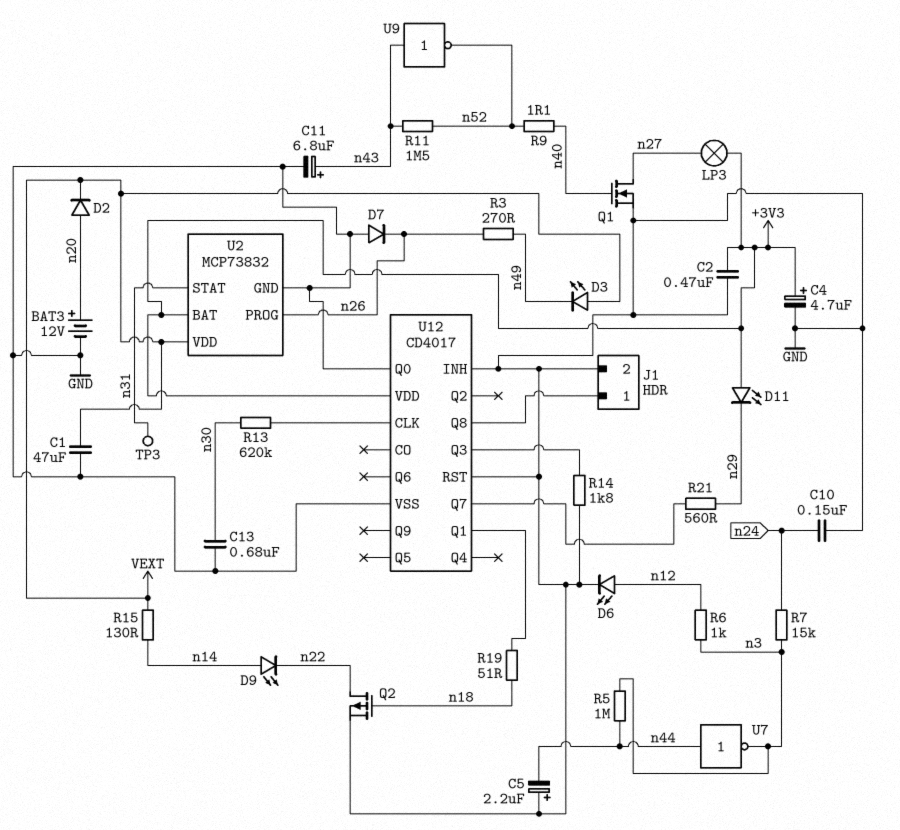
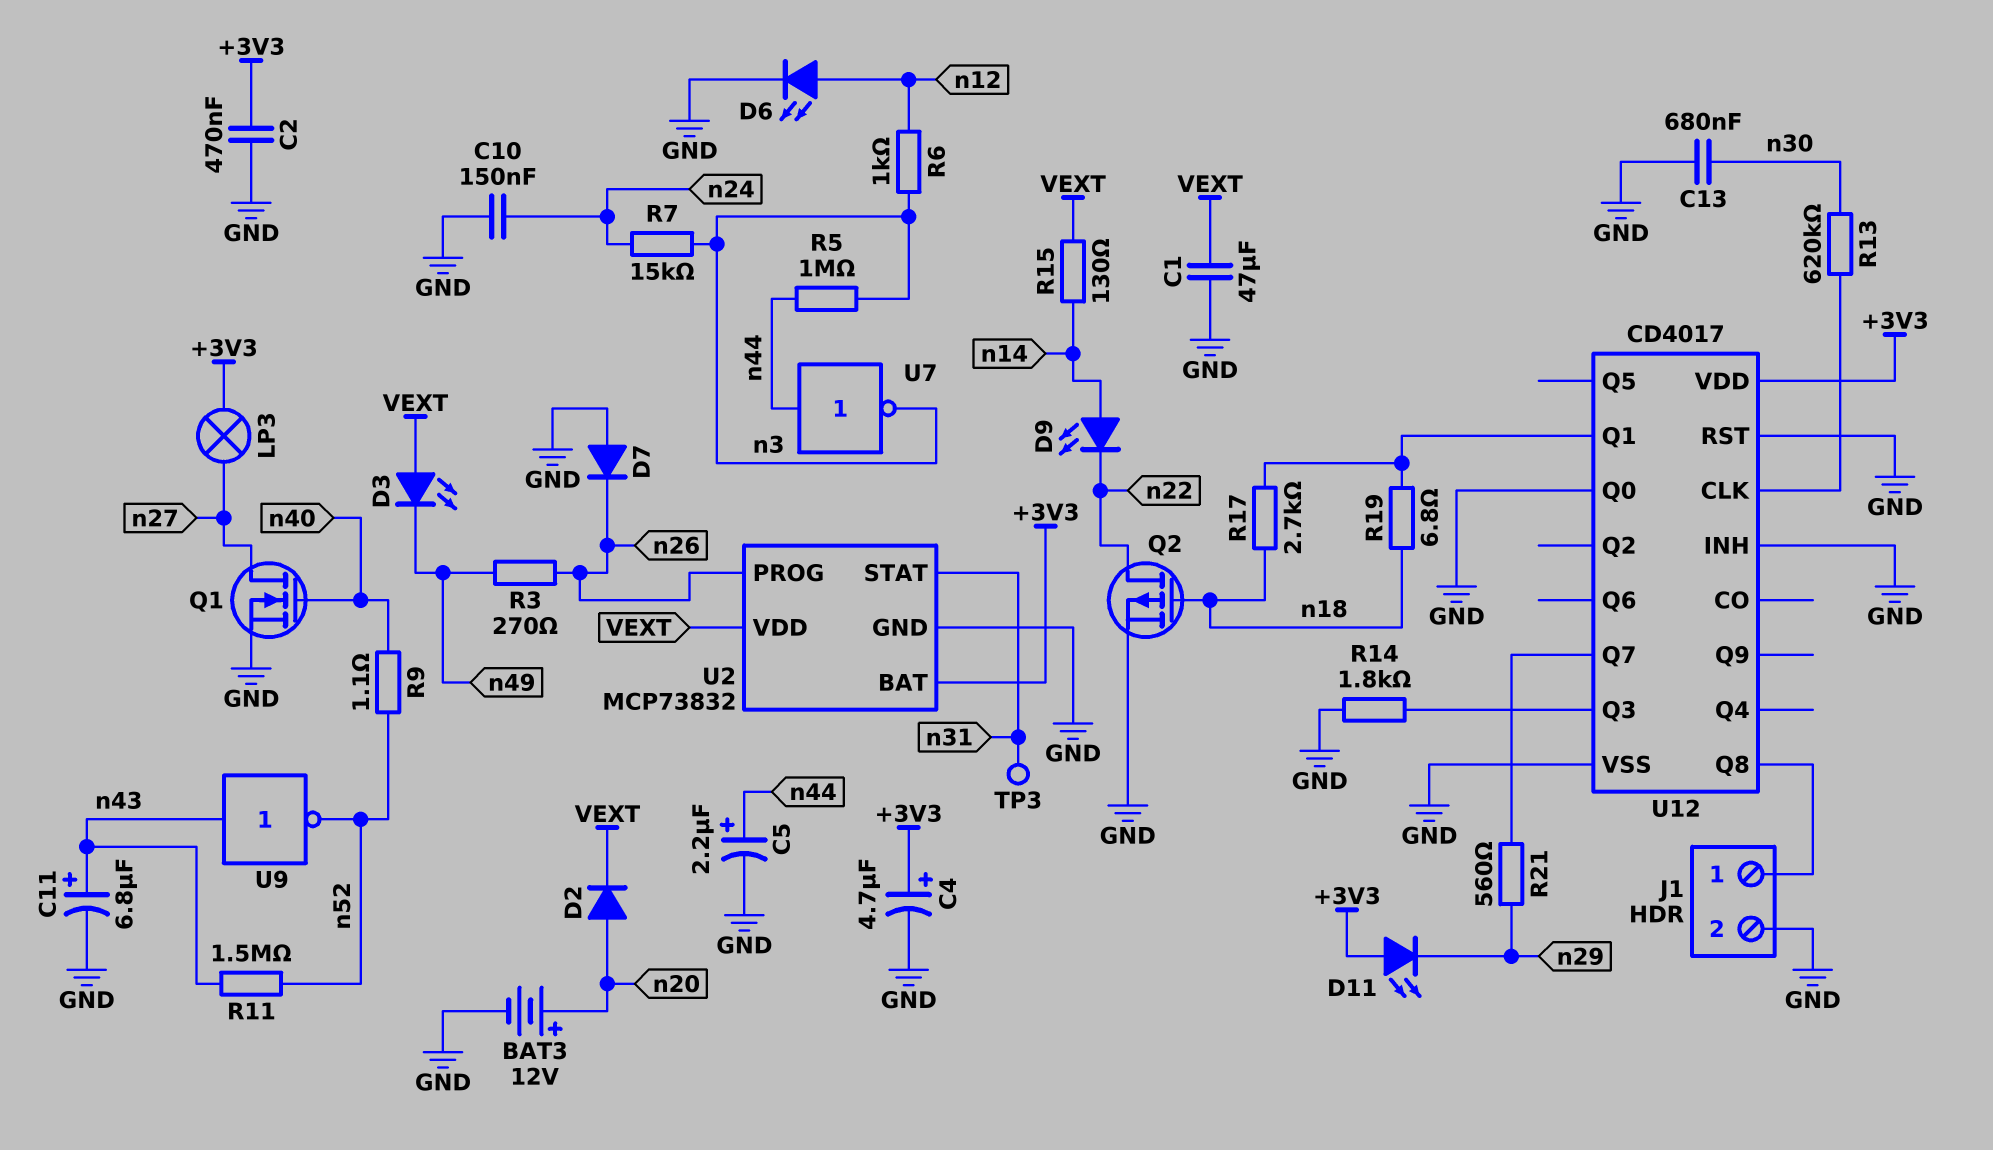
C5: 2.2uF (plus GND, minus n44) -> 2.2uF (plus n44, minus GND)
R17: none -> 2.7k (U12/Q1, n18)
R19: 51 (U12/Q1, n18) -> 6.8 (U12/Q1, n18)

